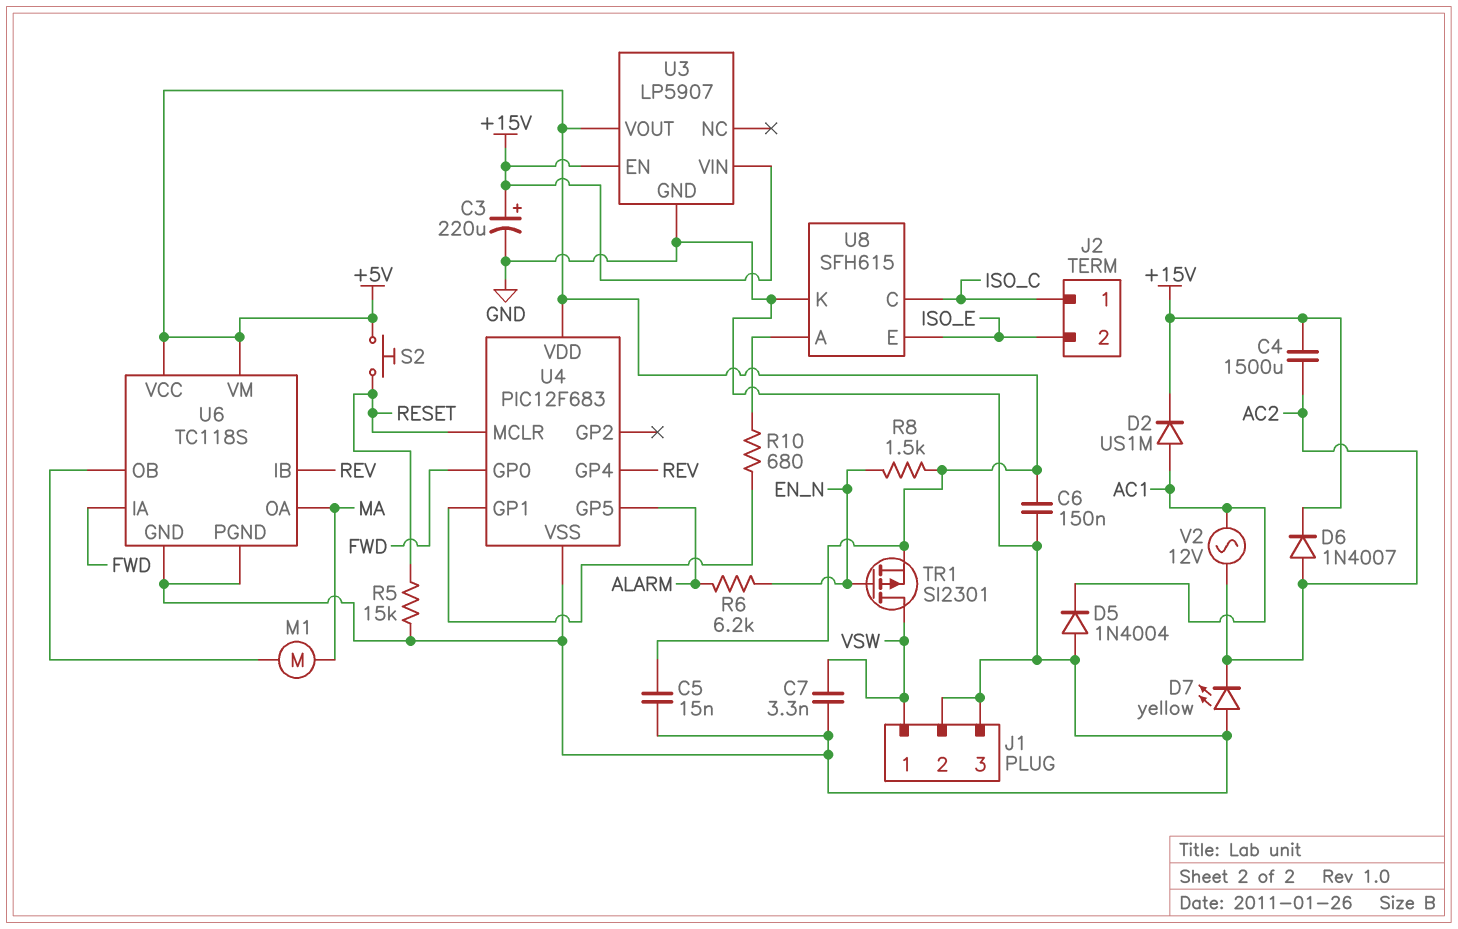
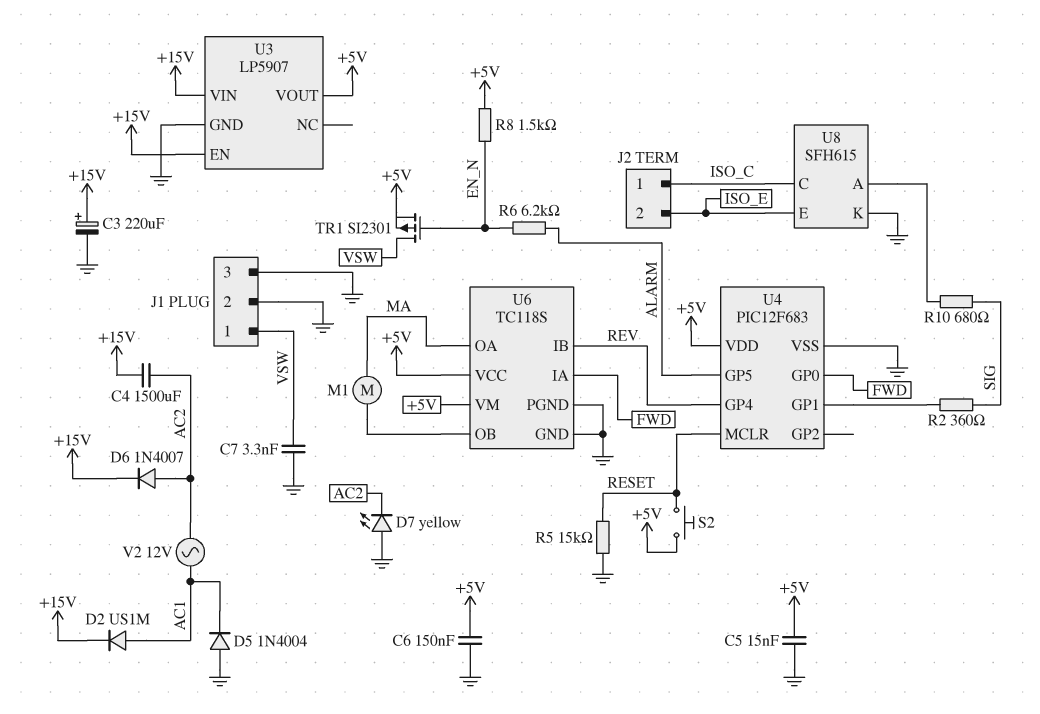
R2: none -> 360 (SIG, U4/GP1)
R10: 680 (U4/GP1, U8/A) -> 680 (SIG, U8/A)

